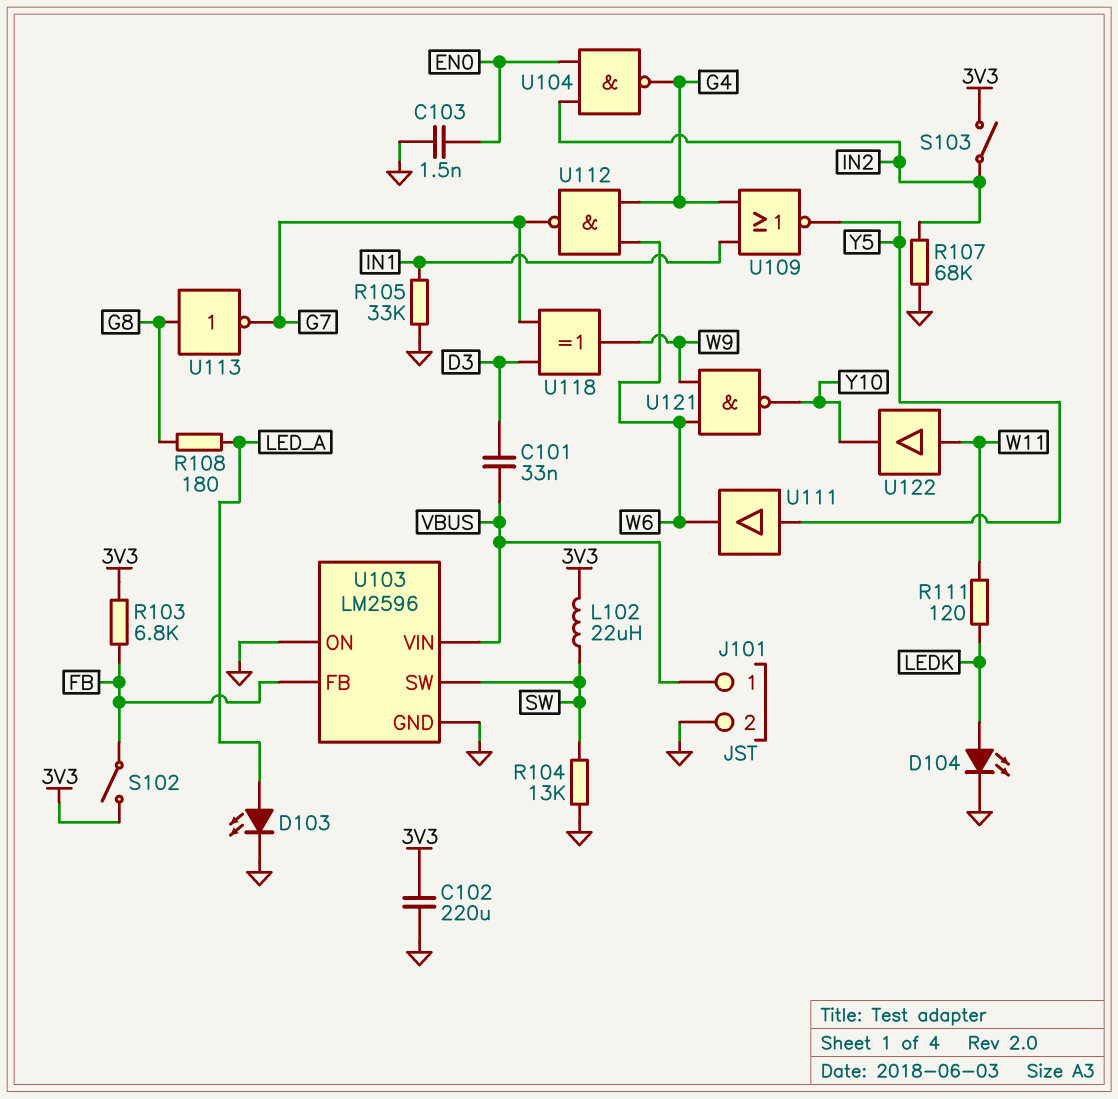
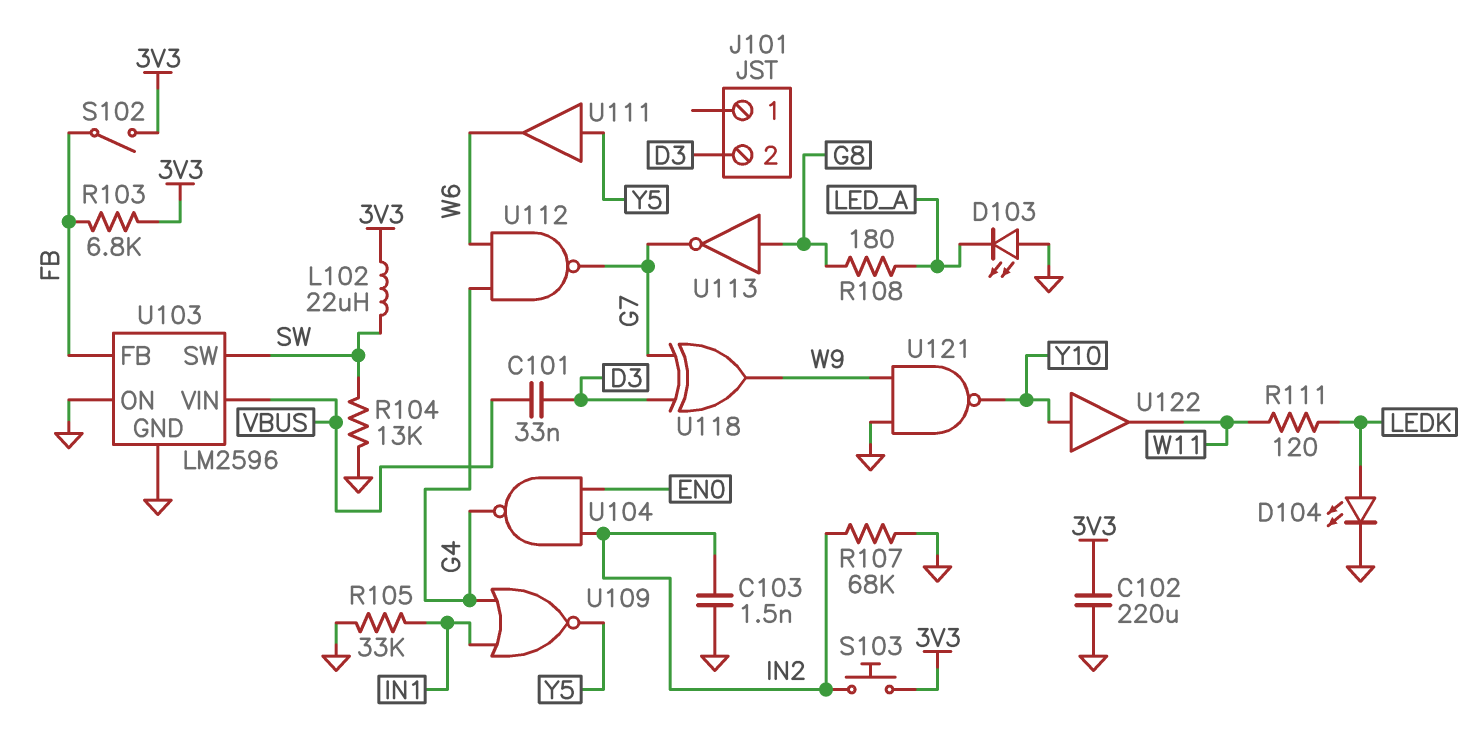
C103: 1.5nF (EN0, GND) -> 1.5nF (GND, IN2)
D103: LED (A LED_A, K GND) -> LED (A GND, K LED_A)
J101 pin 1: VBUS -> none
J101 pin 2: GND -> D3
S103: switch (3V3, IN2) -> button (3V3, IN2)
U121: NAND (in W6, in W9, out Y10) -> NAND (in GND, in W9, out Y10)
U122: buffer (in W11, out Y10) -> buffer (in Y10, out W11)

